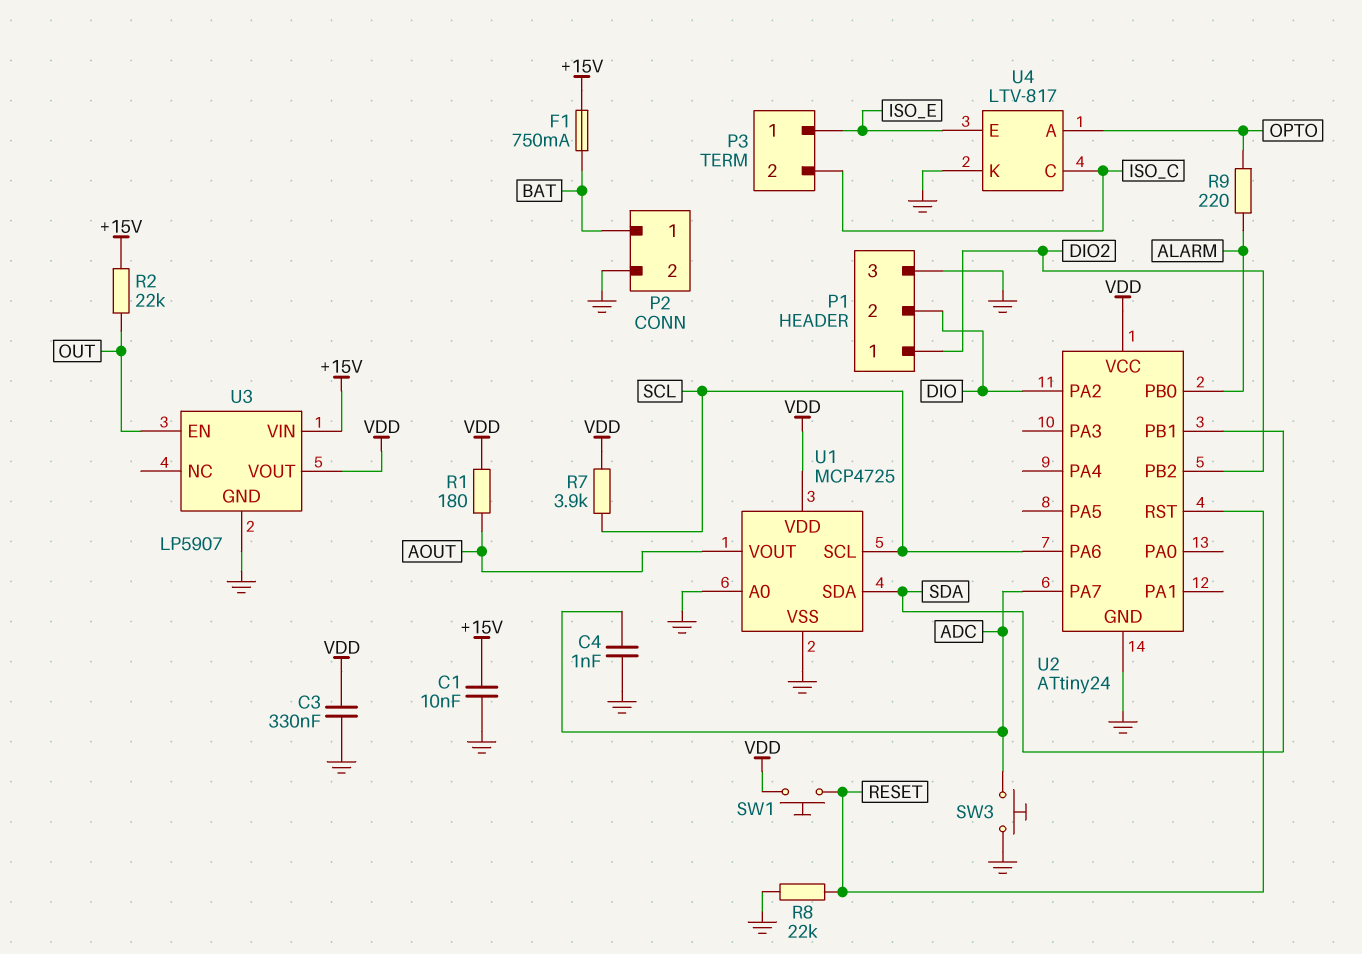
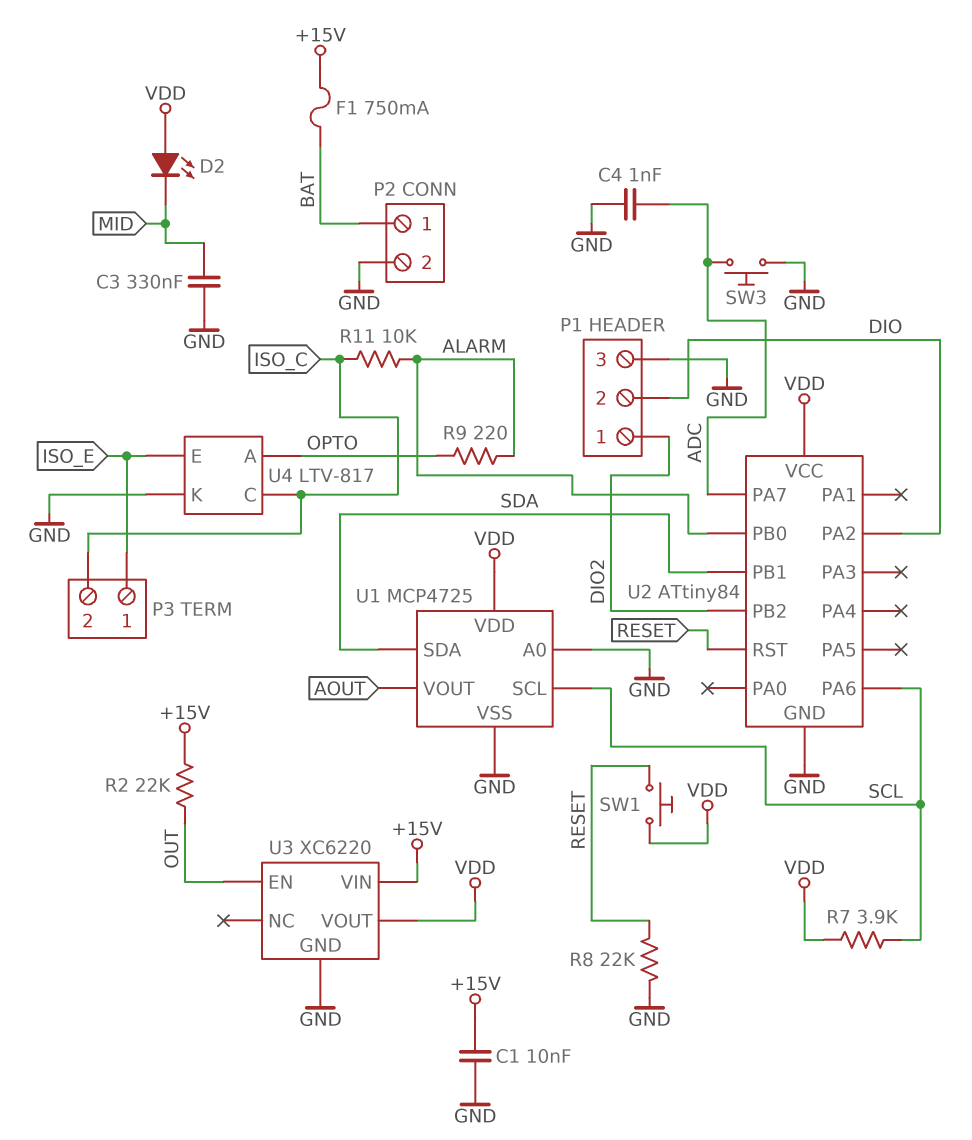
C3: 330nF (GND, VDD) -> 330nF (GND, MID)
D2: none -> LED (A VDD, K MID)
R1: 180 (AOUT, VDD) -> none
R11: none -> 10k (ALARM, ISO_C)
U2: ATtiny24 -> ATtiny84
U3: LP5907 -> XC6220

